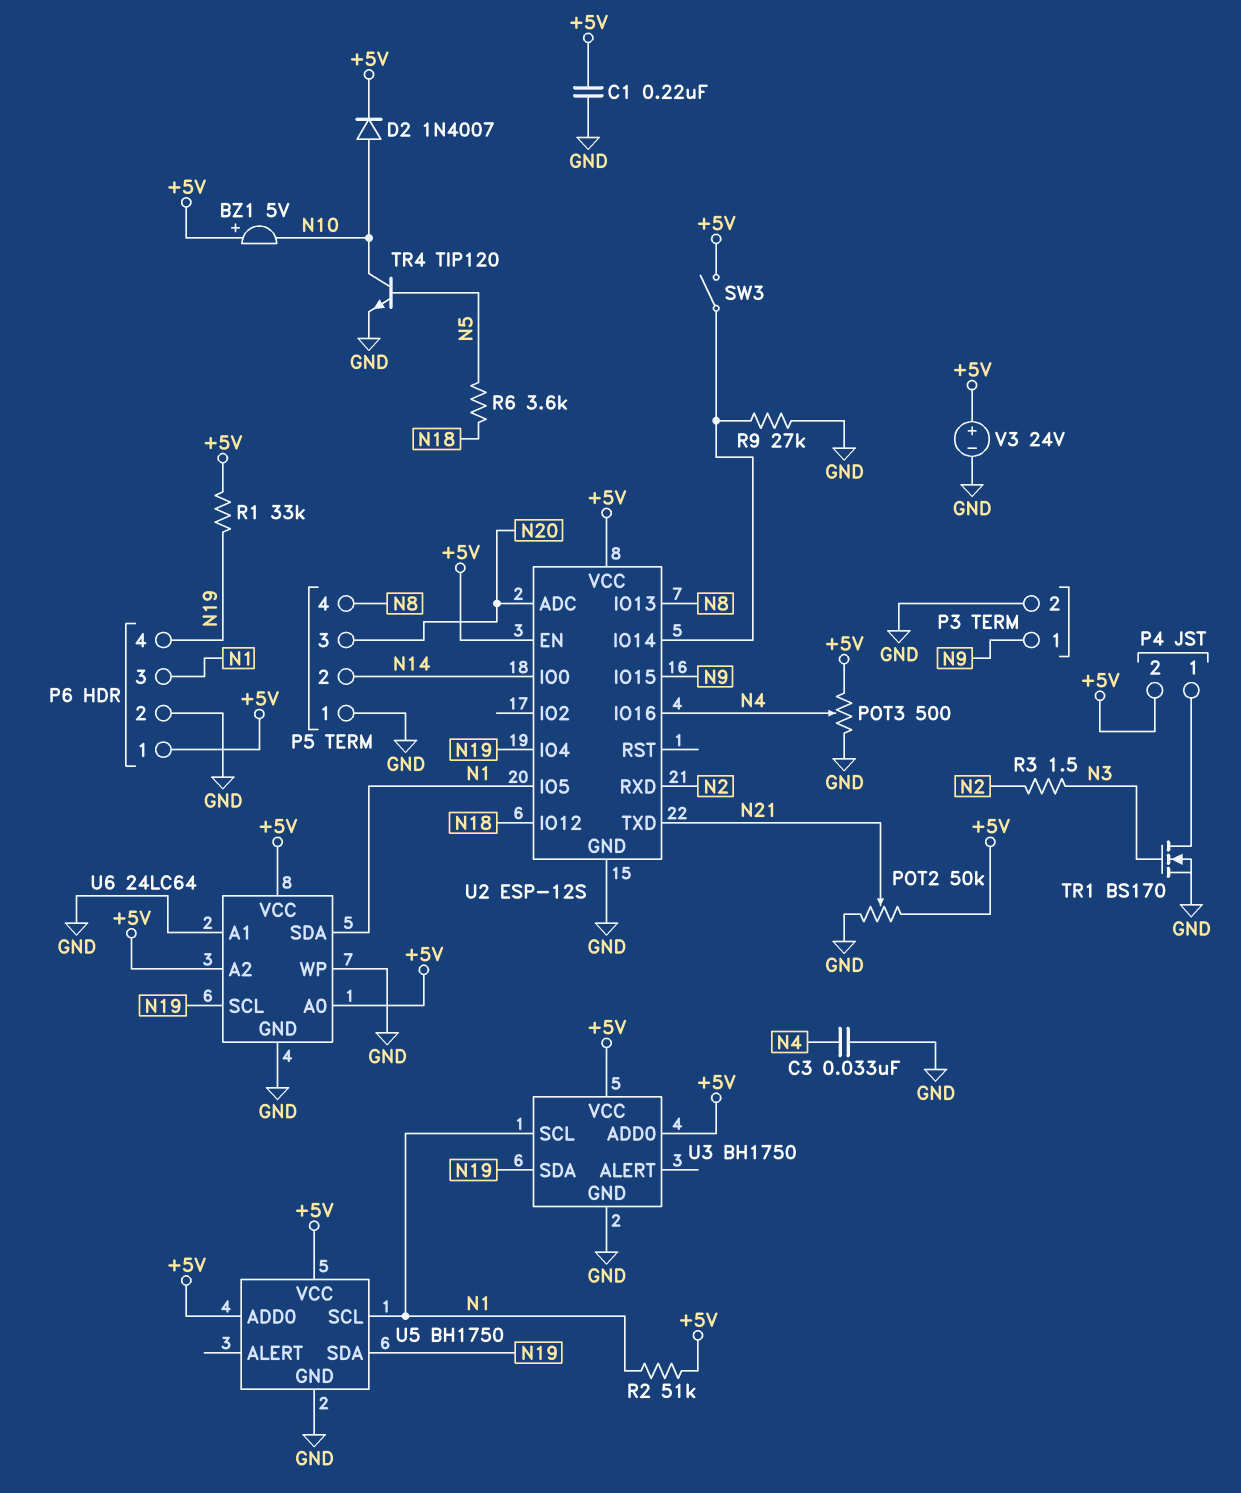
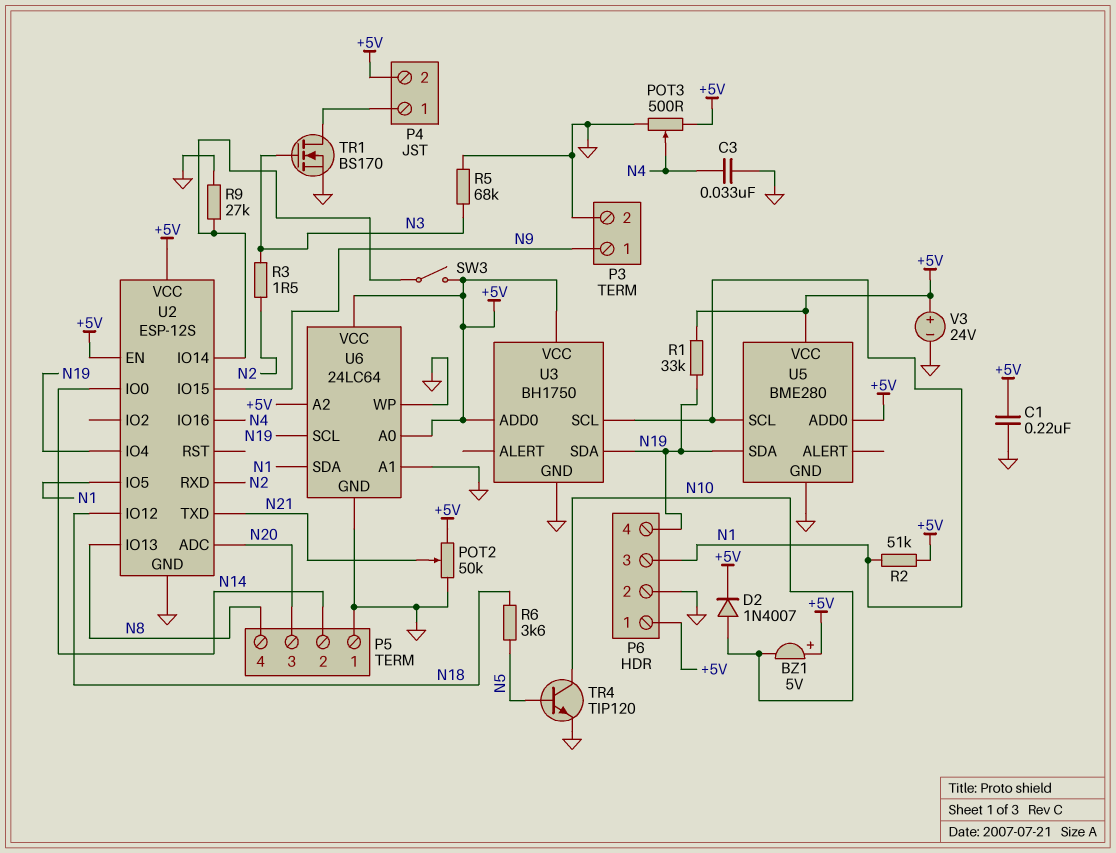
R5: none -> 68k (GND, N3)
U5: BH1750 -> BME280

